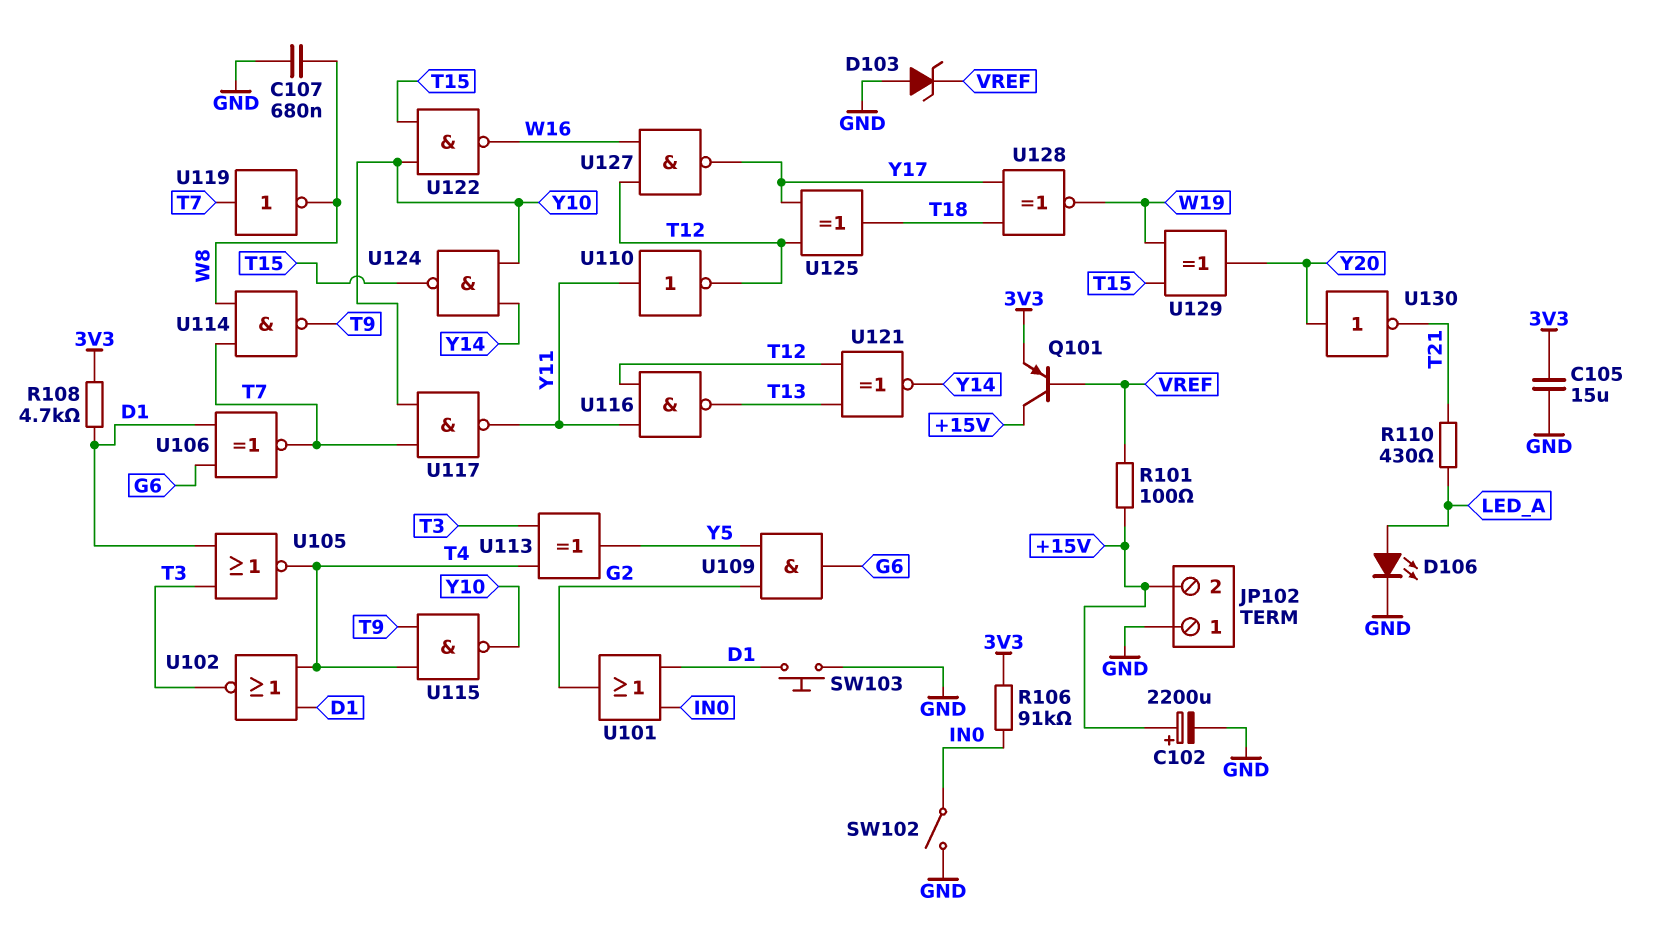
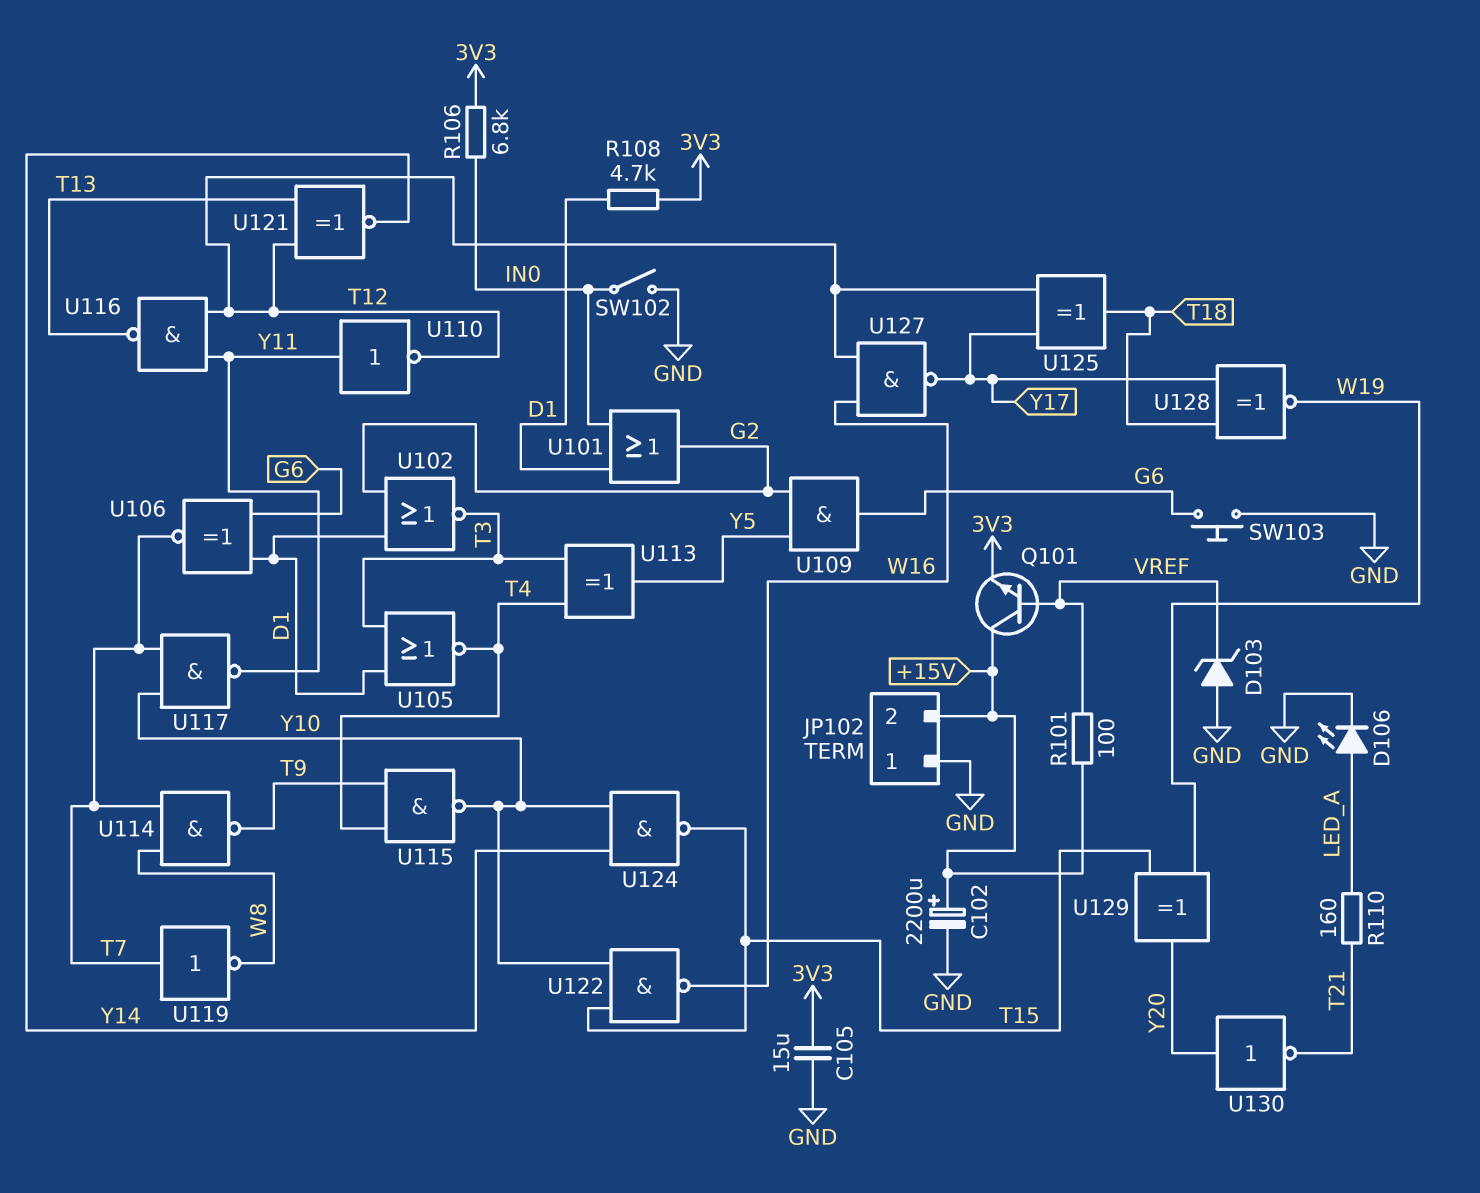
C107: 680nF (GND, W8) -> none
Q101: PNP (B VREF, C +15V, E 3V3) -> NPN (B VREF, C +15V, E 3V3)
R106: 91k (3V3, IN0) -> 6.8k (3V3, IN0)
R110: 430 (LED_A, T21) -> 160 (LED_A, T21)
SW103: button (D1, GND) -> button (G6, GND)
U102: NOR (in D1, in T4, out T3) -> NOR (in D1, in G2, out T3)

